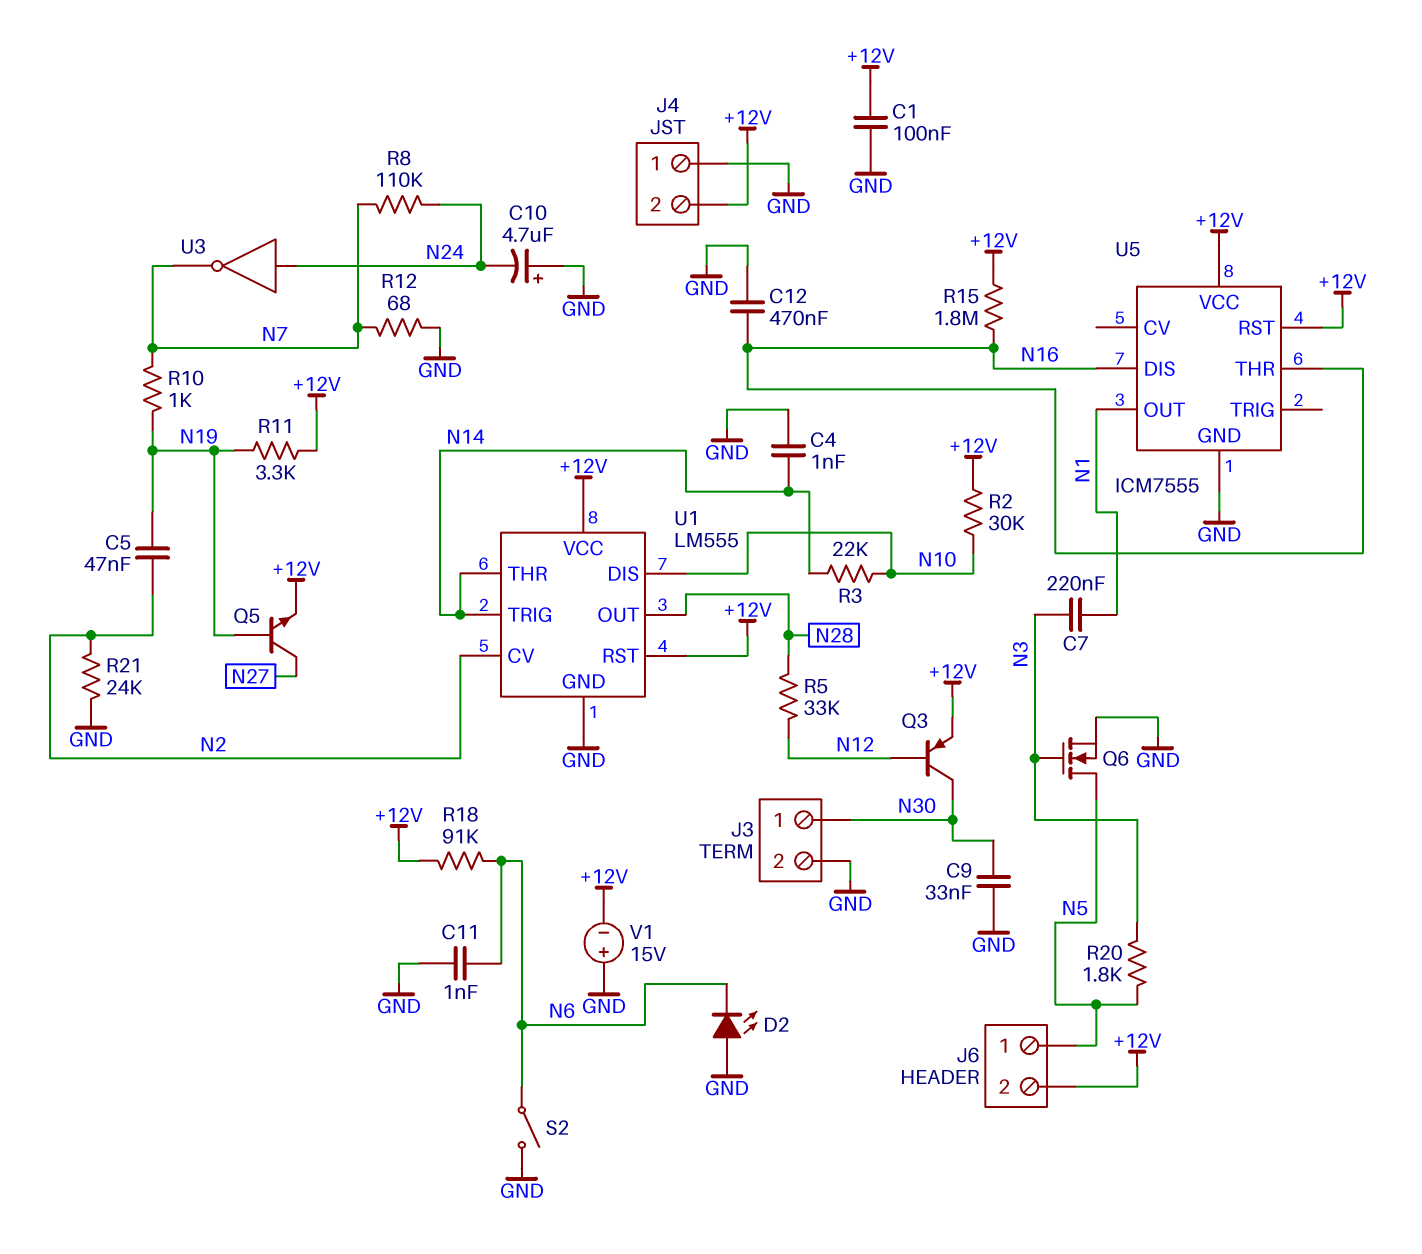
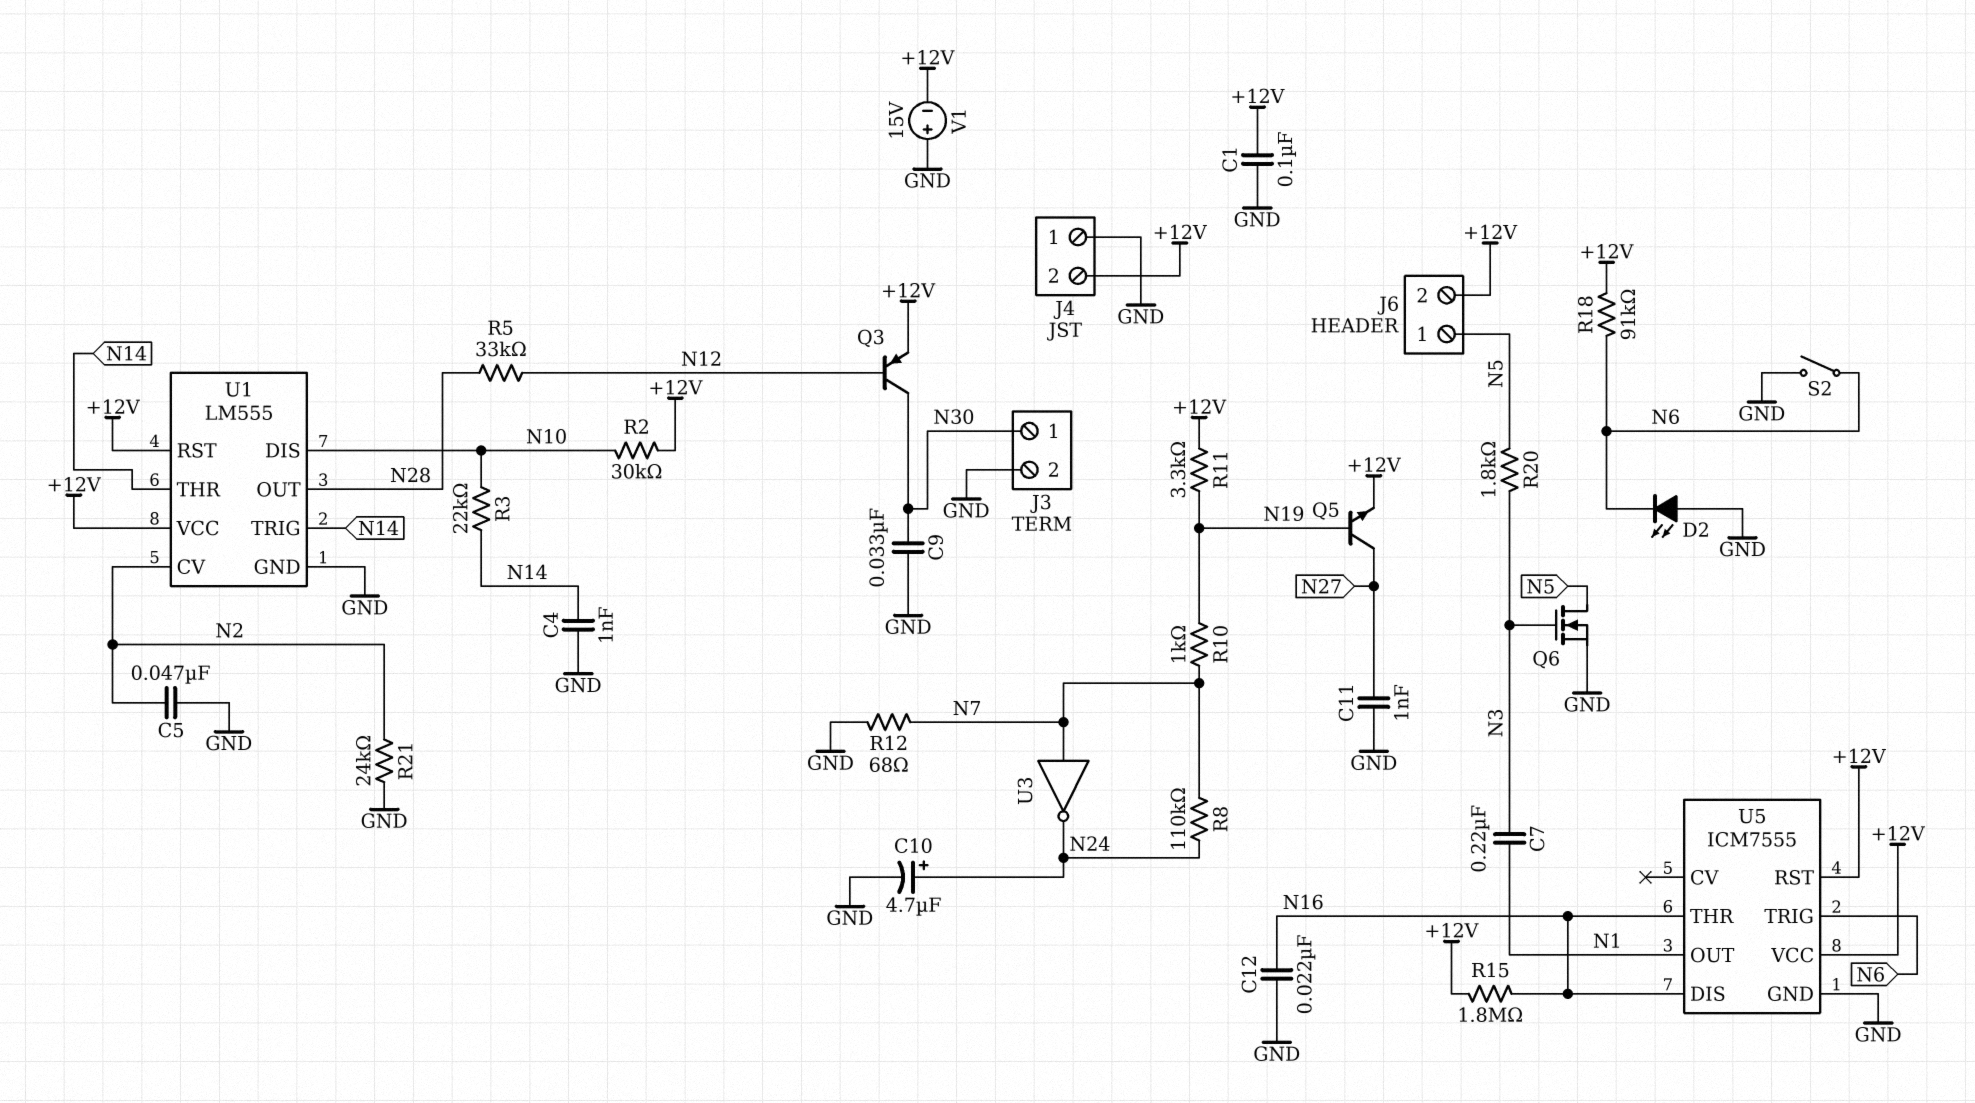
C5: 47nF (N2, N19) -> 47nF (GND, N2)
C10: 4.7uF (plus GND, minus N24) -> 4.7uF (plus N24, minus GND)
C11: 1nF (GND, N6) -> 1nF (GND, N27)
C12: 470nF (GND, N16) -> 22nF (GND, N16)
U3: NOT (in N24, out N7) -> NOT (in N7, out N24)
U5 pin TRIG: none -> N6

